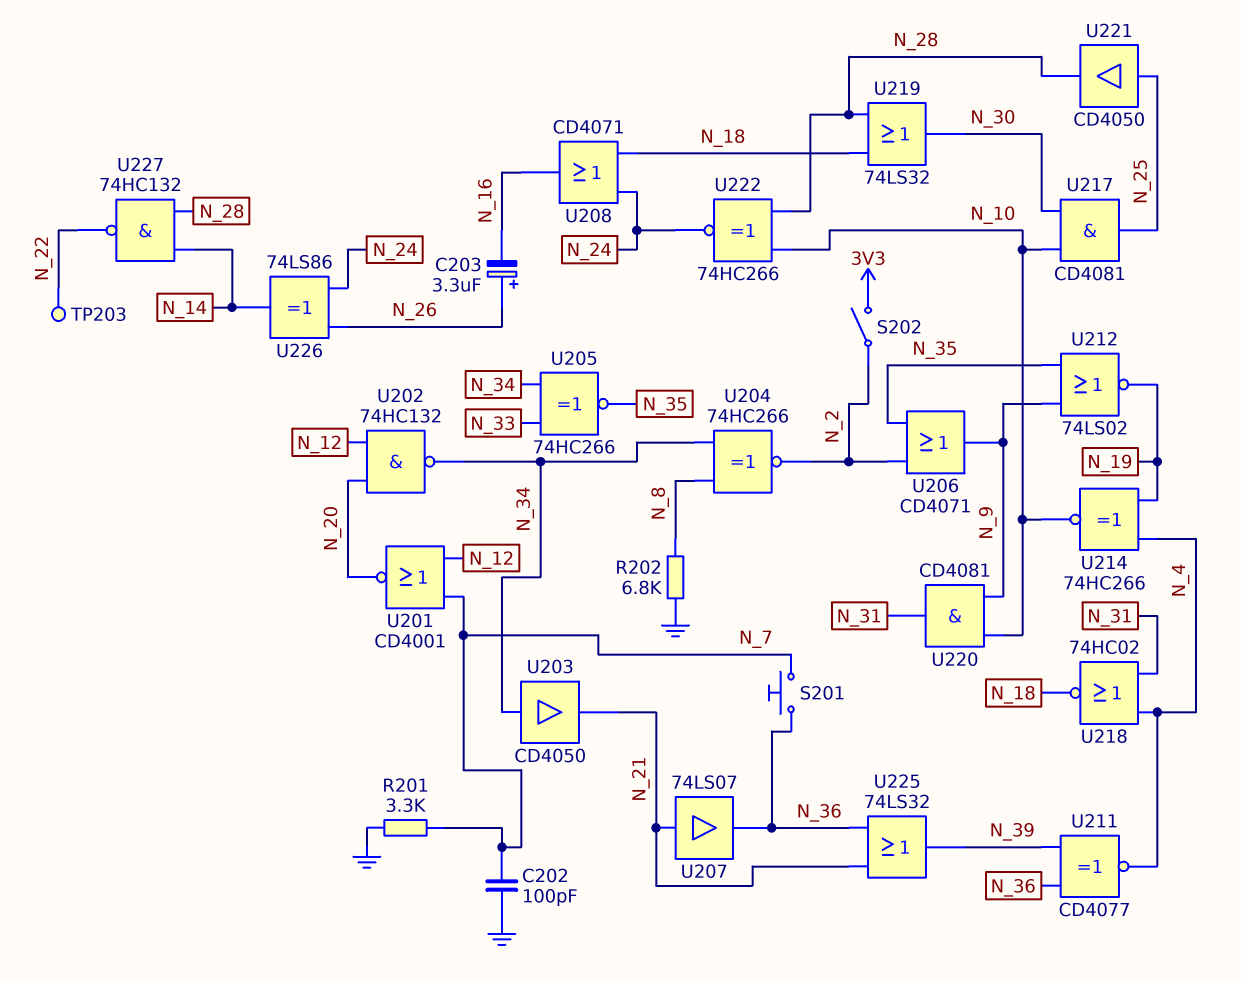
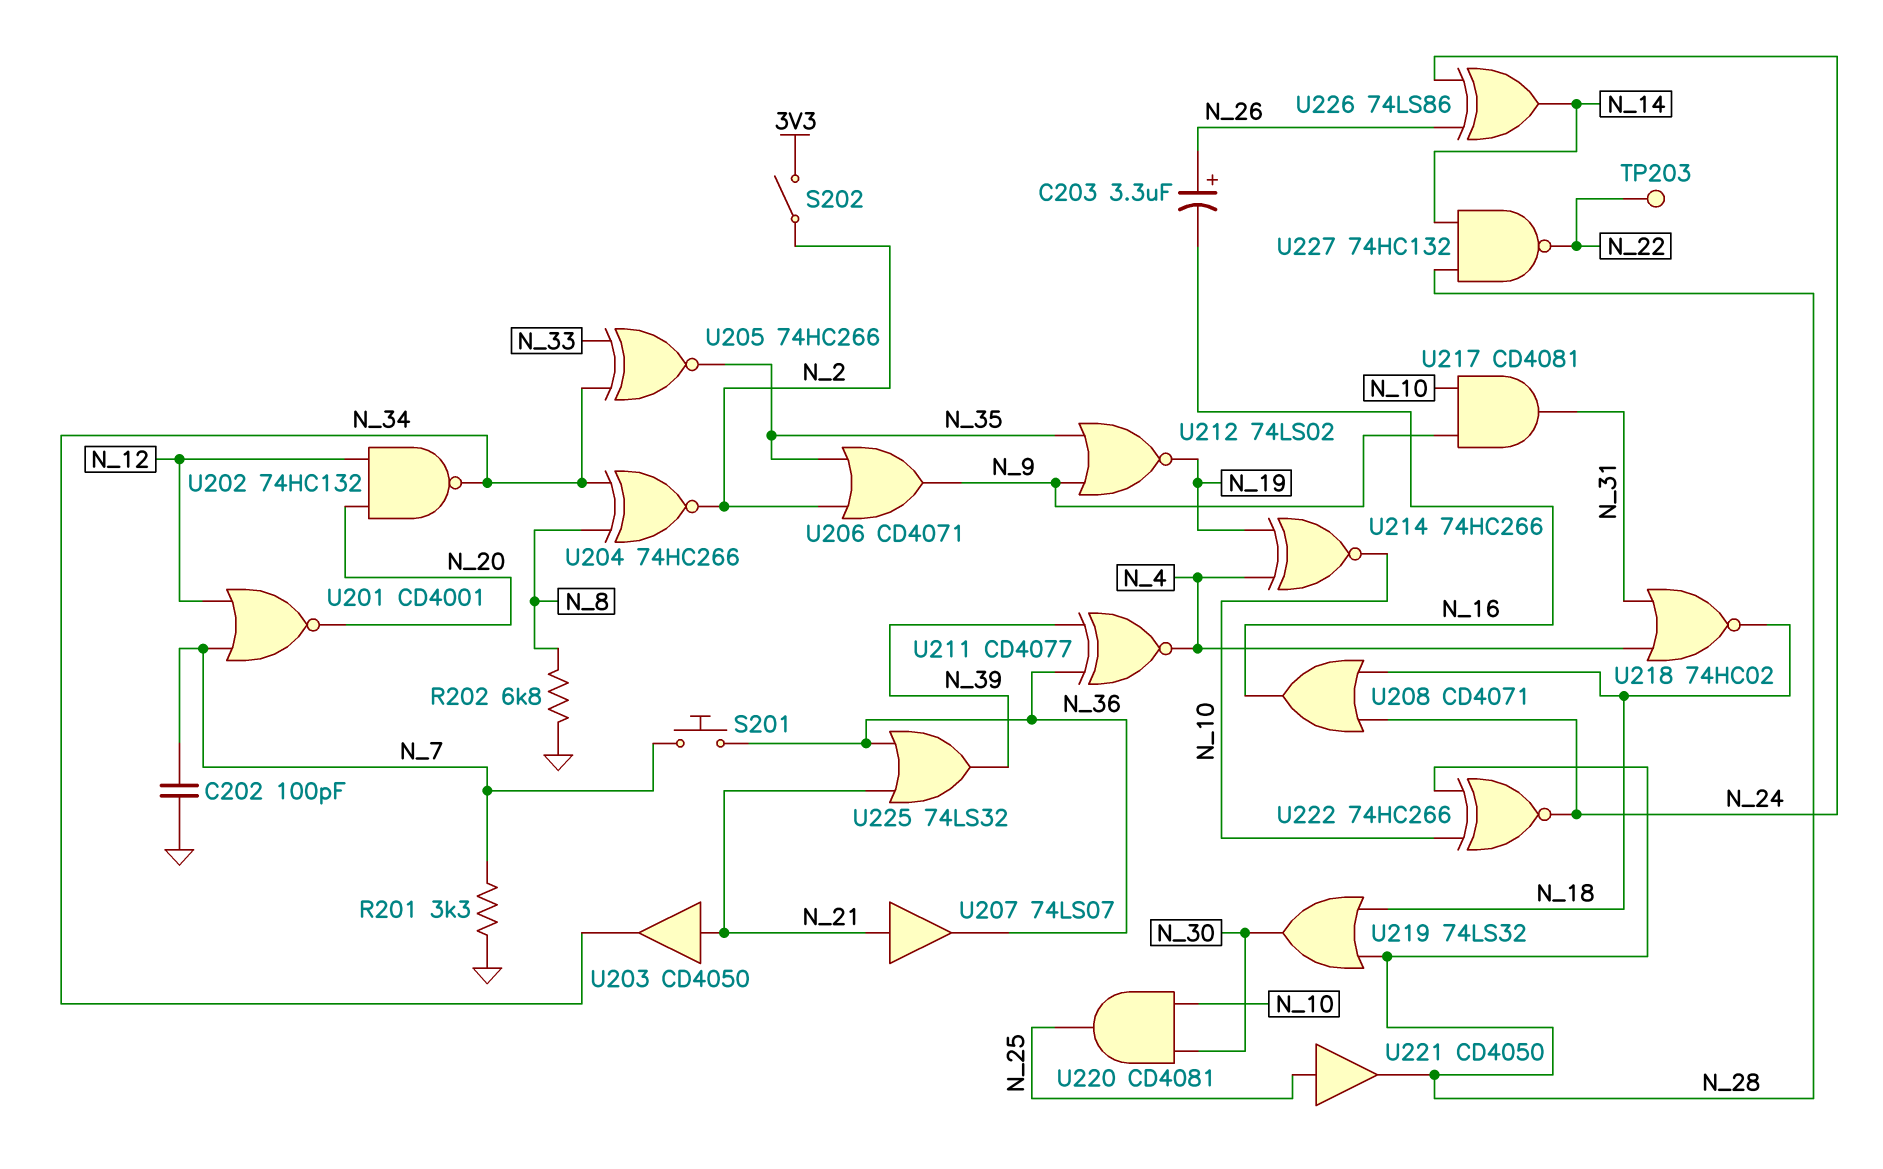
U203: buffer CD4050 (in N_34, out N_21) -> buffer CD4050 (in N_21, out N_34)
U217: AND CD4081 (in N_10, in N_30, out N_25) -> AND CD4081 (in N_9, in N_10, out N_31)
U220: AND CD4081 (in N_9, in N_10, out N_31) -> AND CD4081 (in N_10, in N_30, out N_25)

